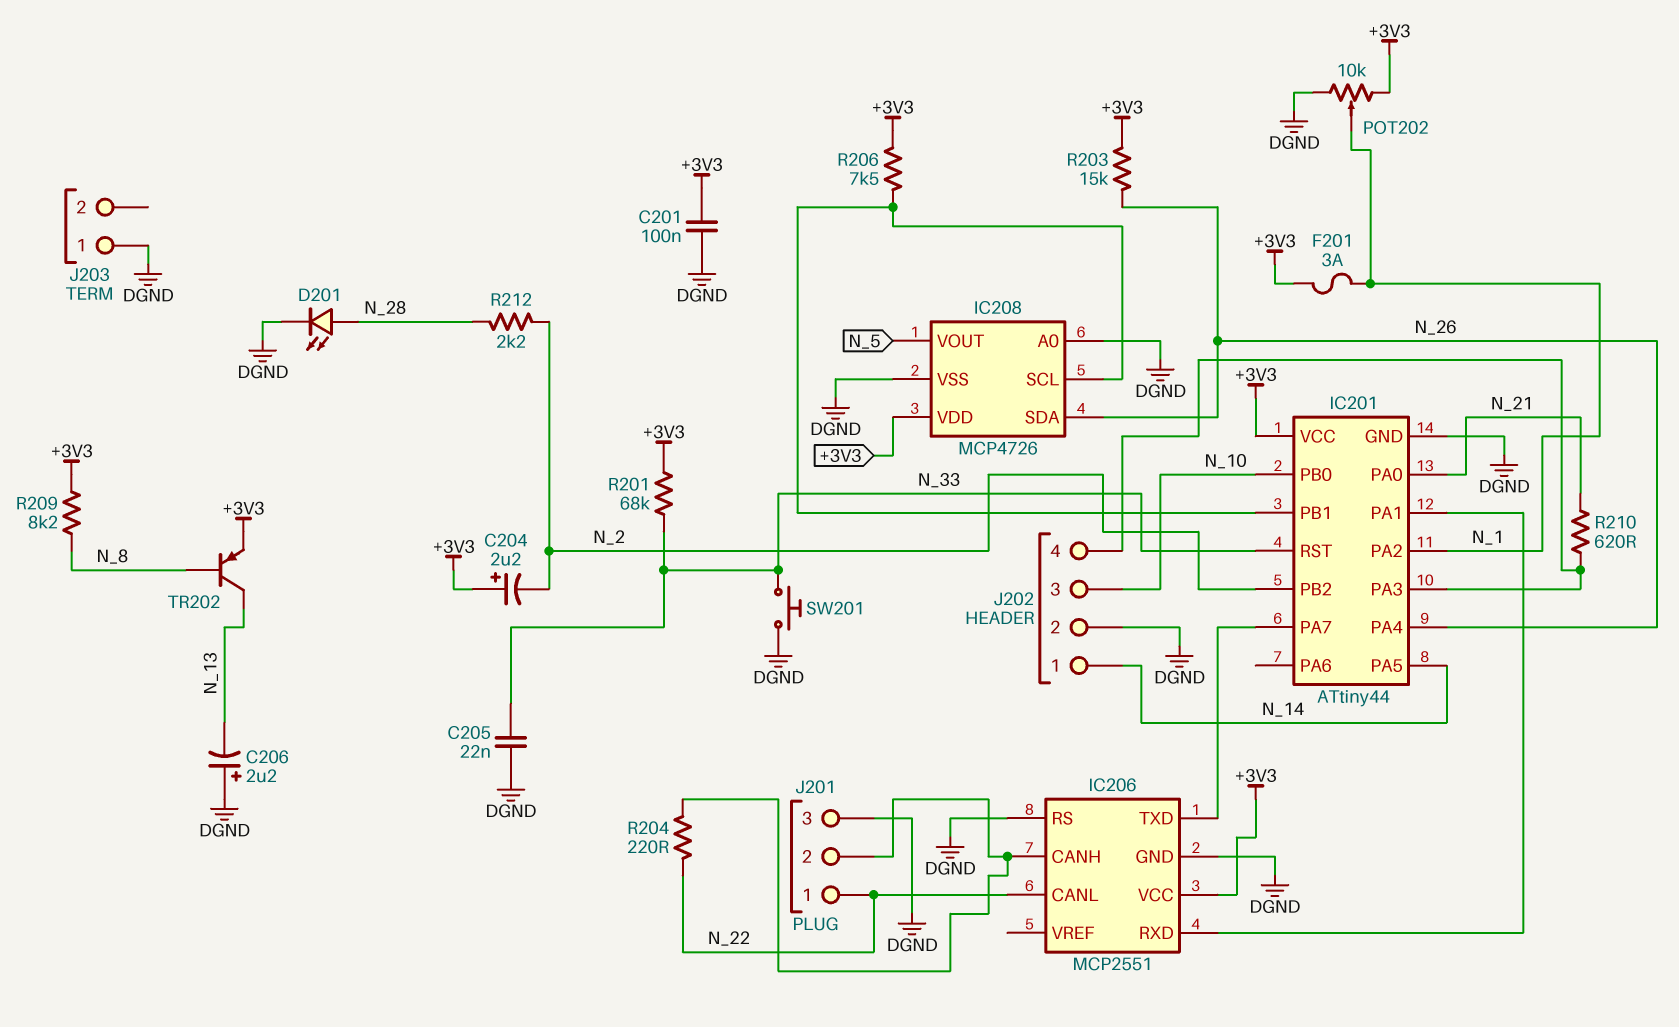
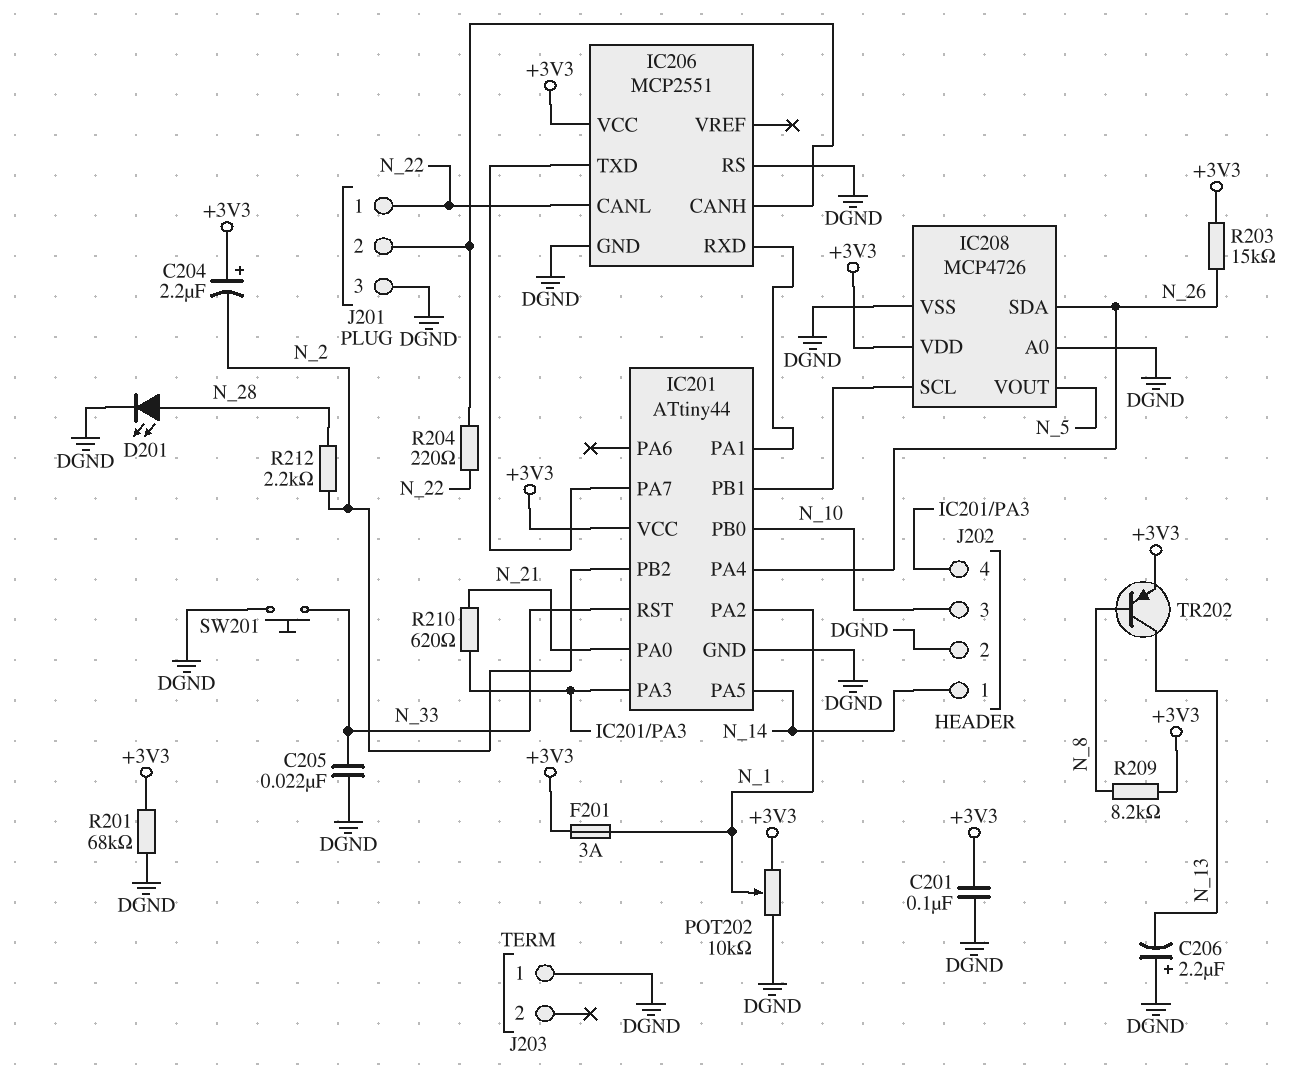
R201: 68k (+3V3, N_33) -> 68k (+3V3, DGND)
R206: 7.5k (+3V3, IC201/PB1) -> none

